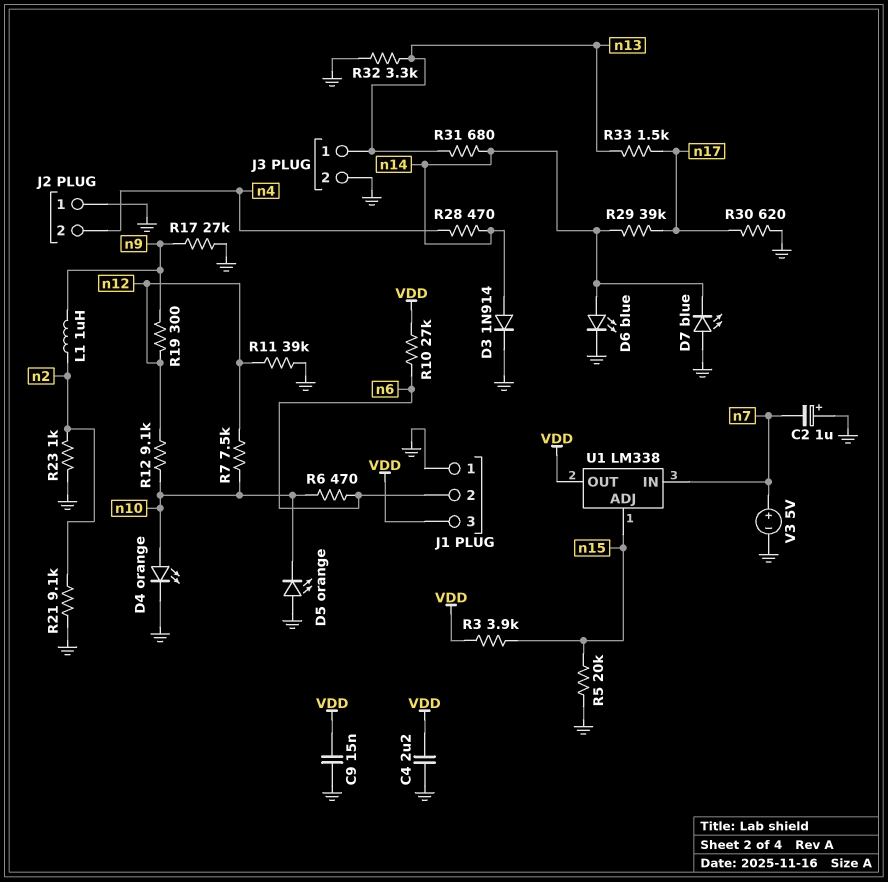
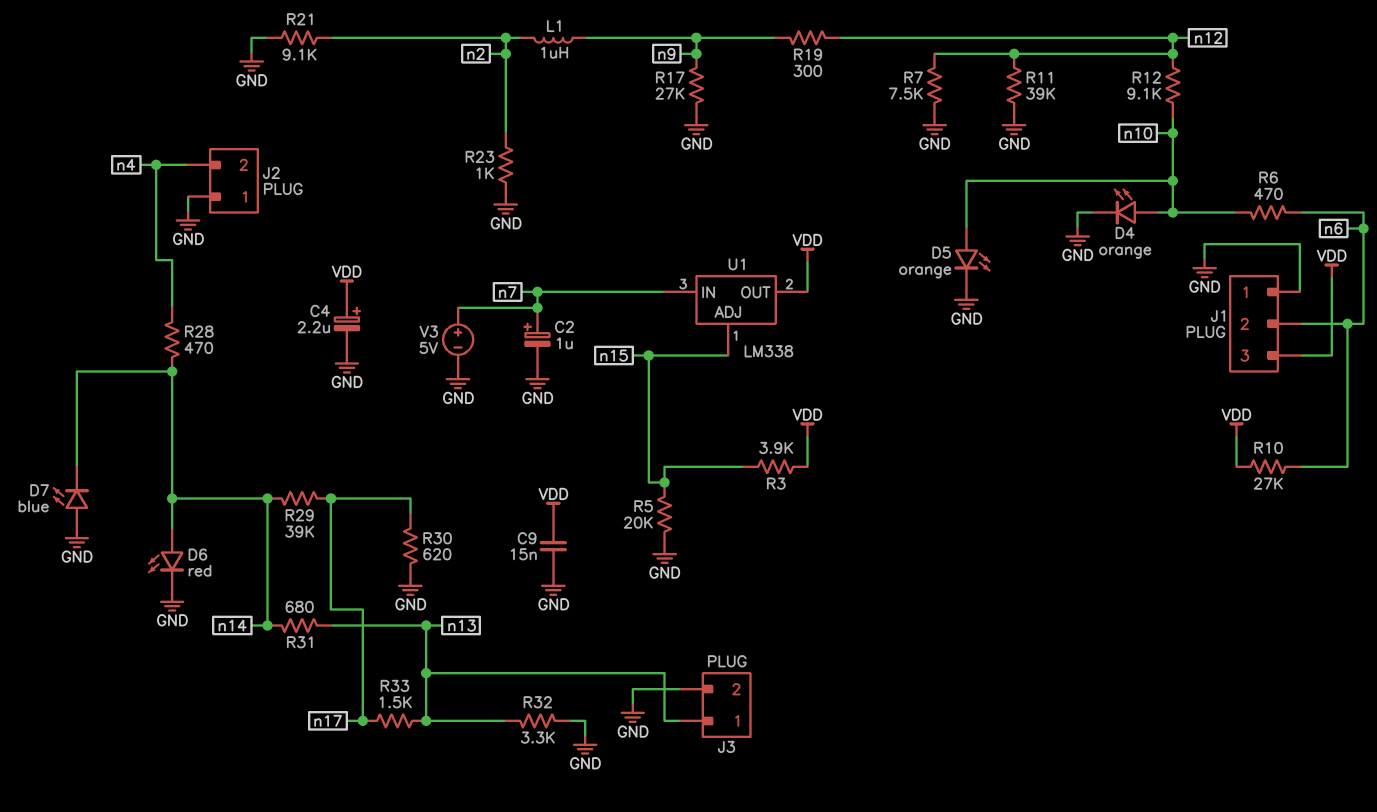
C2: 1uF (plus GND, minus n7) -> 1uF (plus n7, minus GND)
C4: 2.2uF (GND, VDD) -> 2.2uF (plus VDD, minus GND)
D3: diode 1N914 (A n14, K GND) -> none
D5: LED orange (A GND, K n10) -> LED orange (A n10, K GND)
D6: LED blue (A n14, K GND) -> LED red (A n14, K GND)
R7: 7.5k (n10, n12) -> 7.5k (GND, n12)

